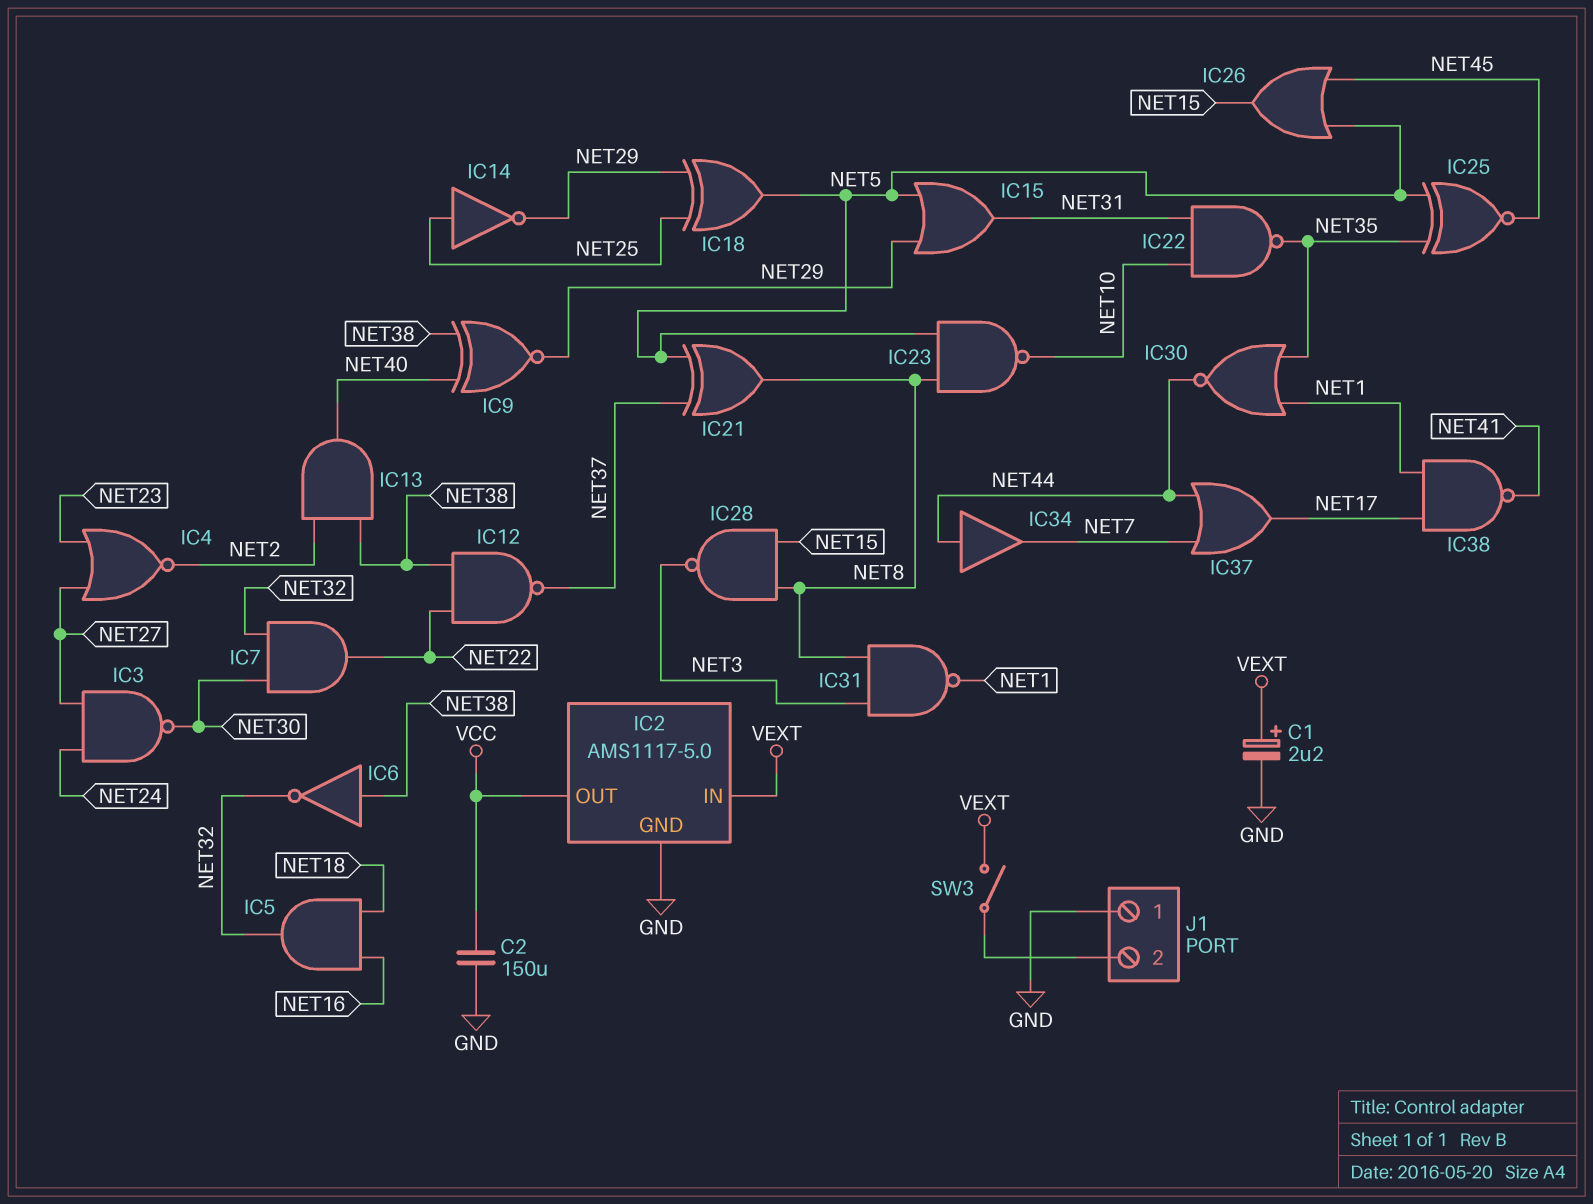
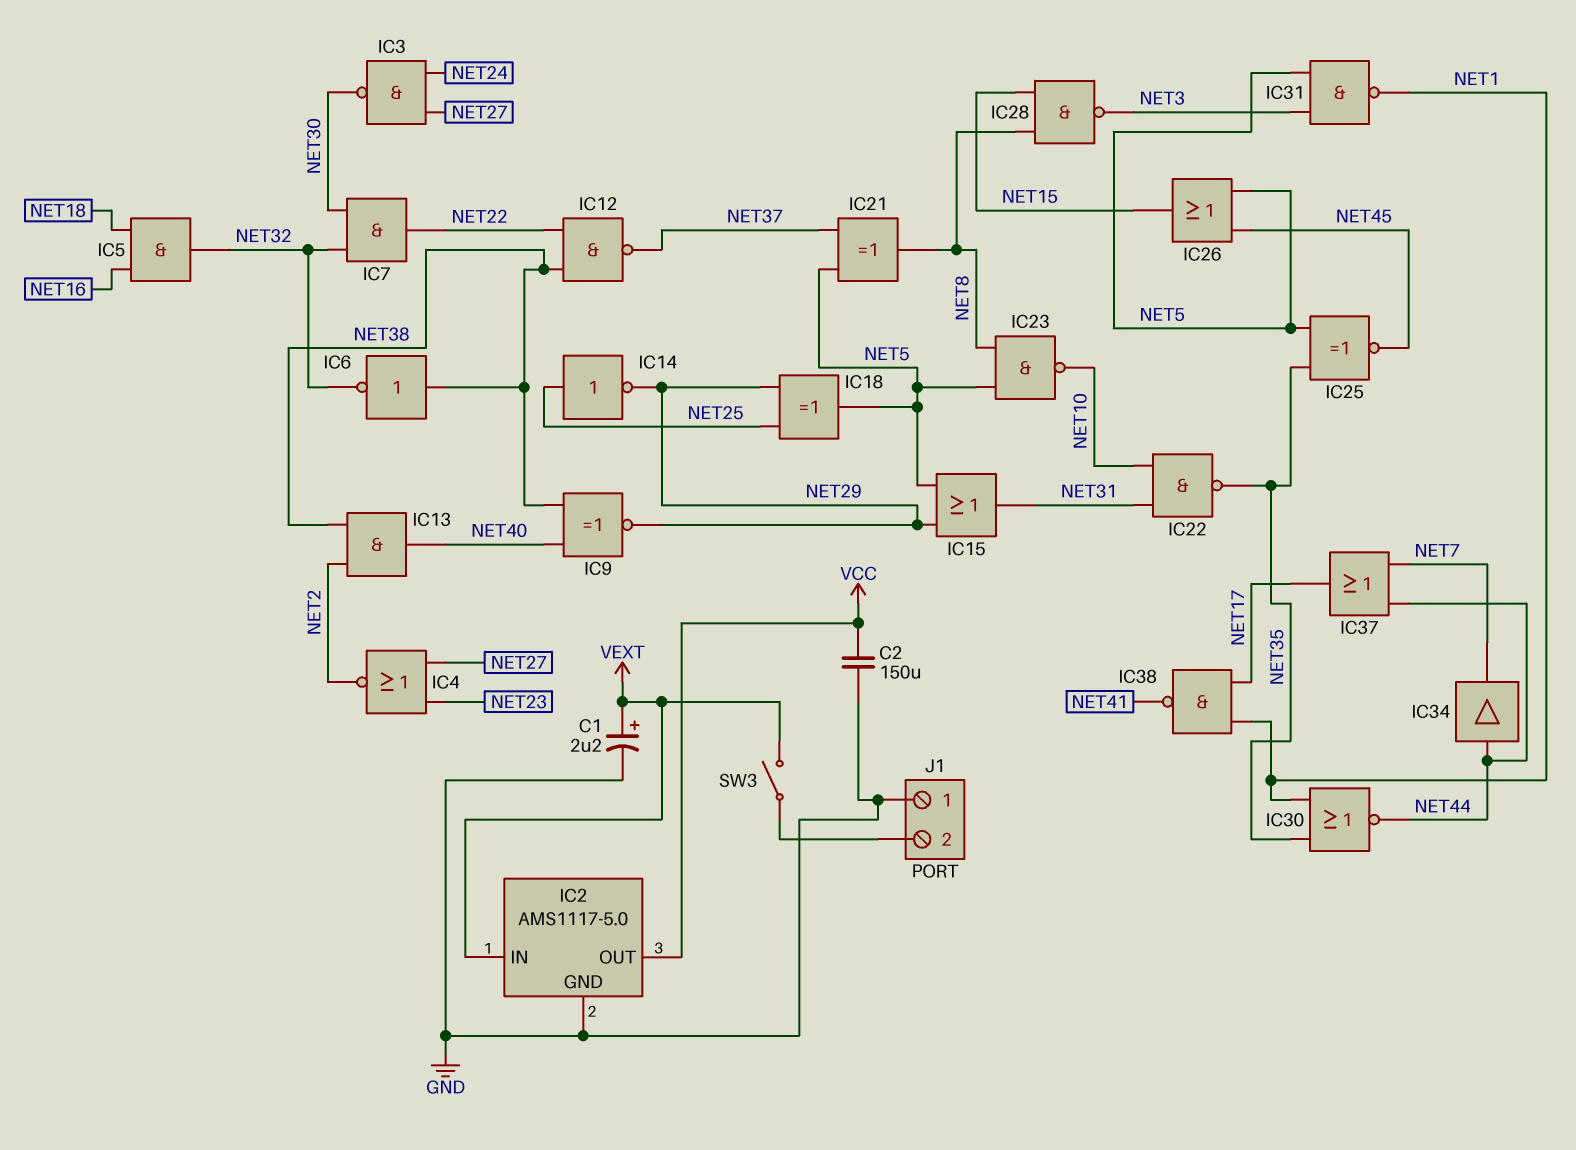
IC31: NAND (in NET3, in NET8, out NET1) -> NAND (in NET3, in NET5, out NET1)

